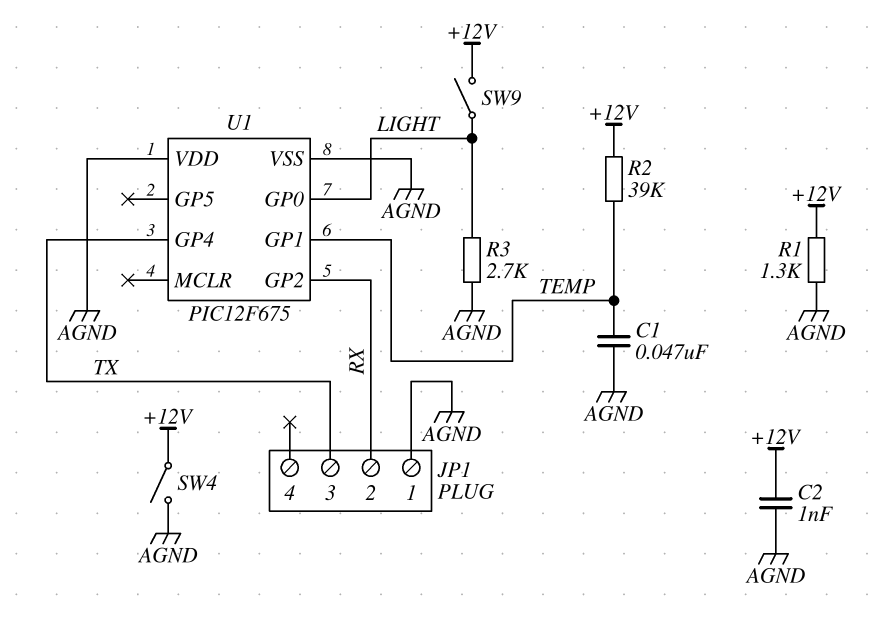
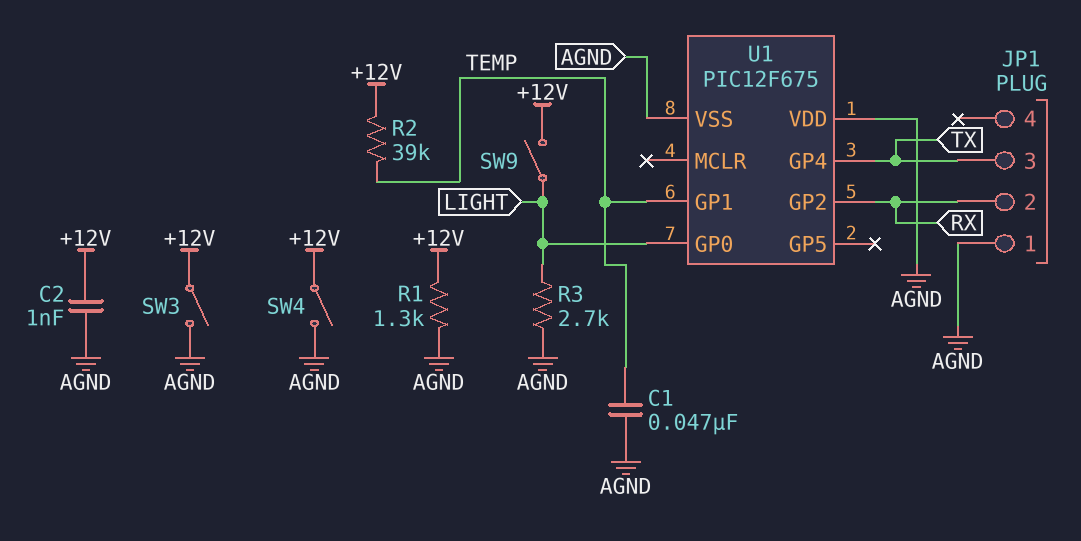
SW3: none -> switch (+12V, AGND)

